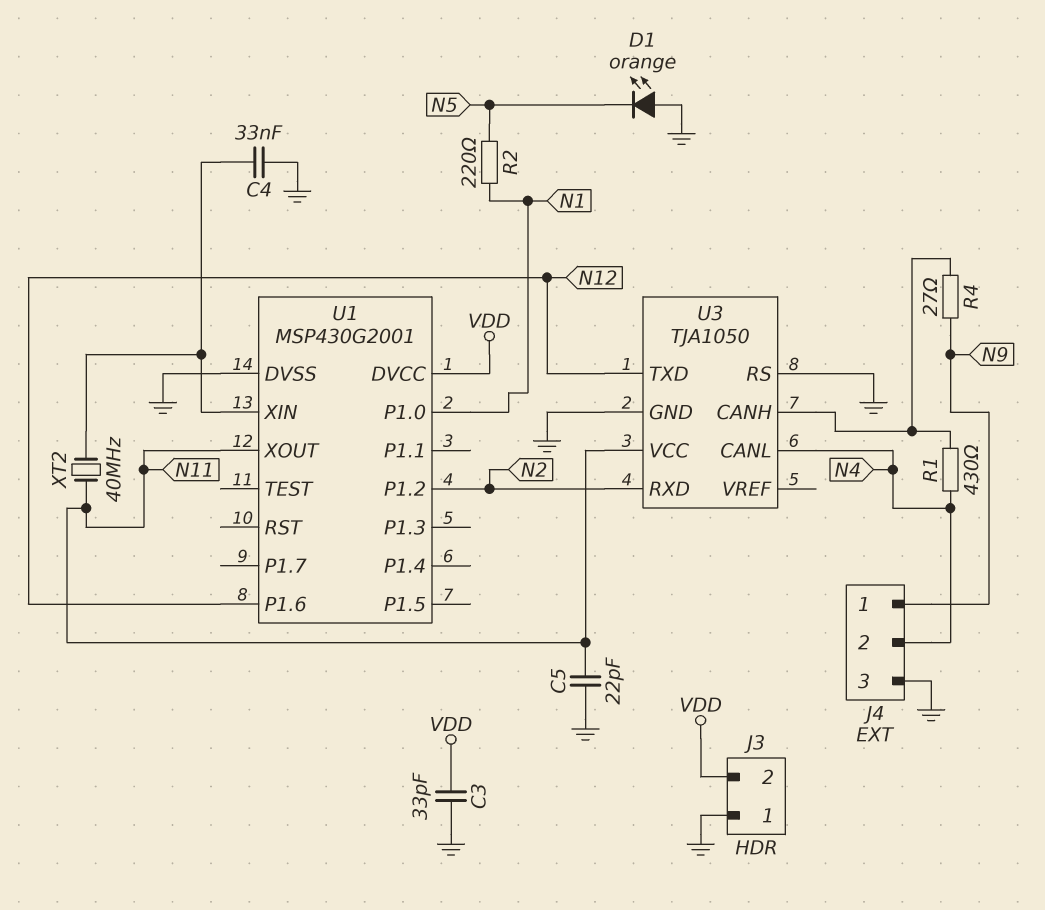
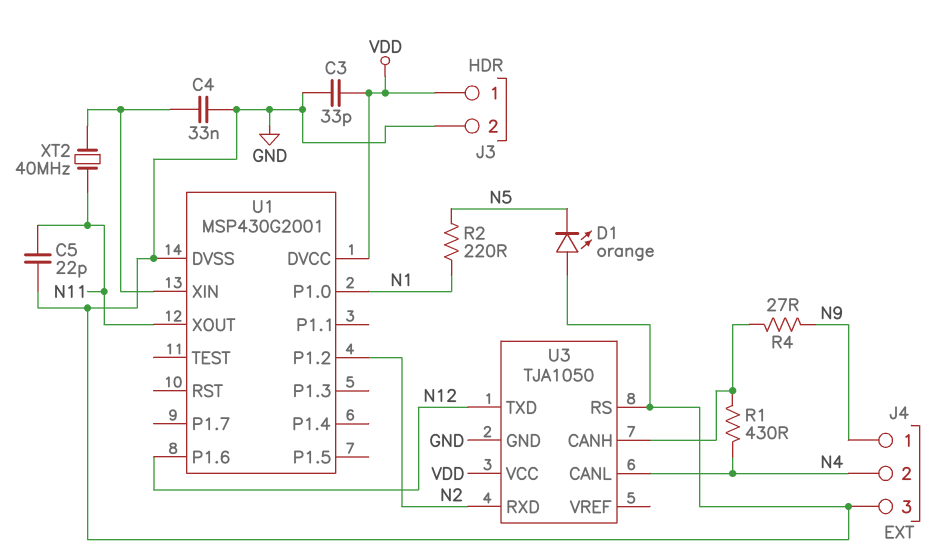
J3 pin 1: GND -> VDD
J3 pin 2: VDD -> GND
U3 pin VCC: N11 -> VDD

